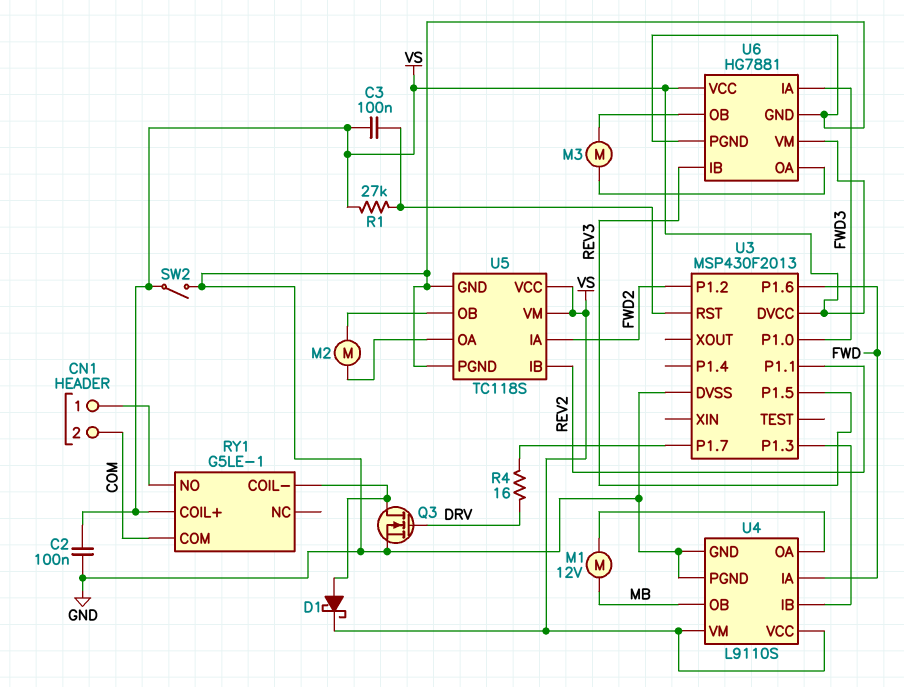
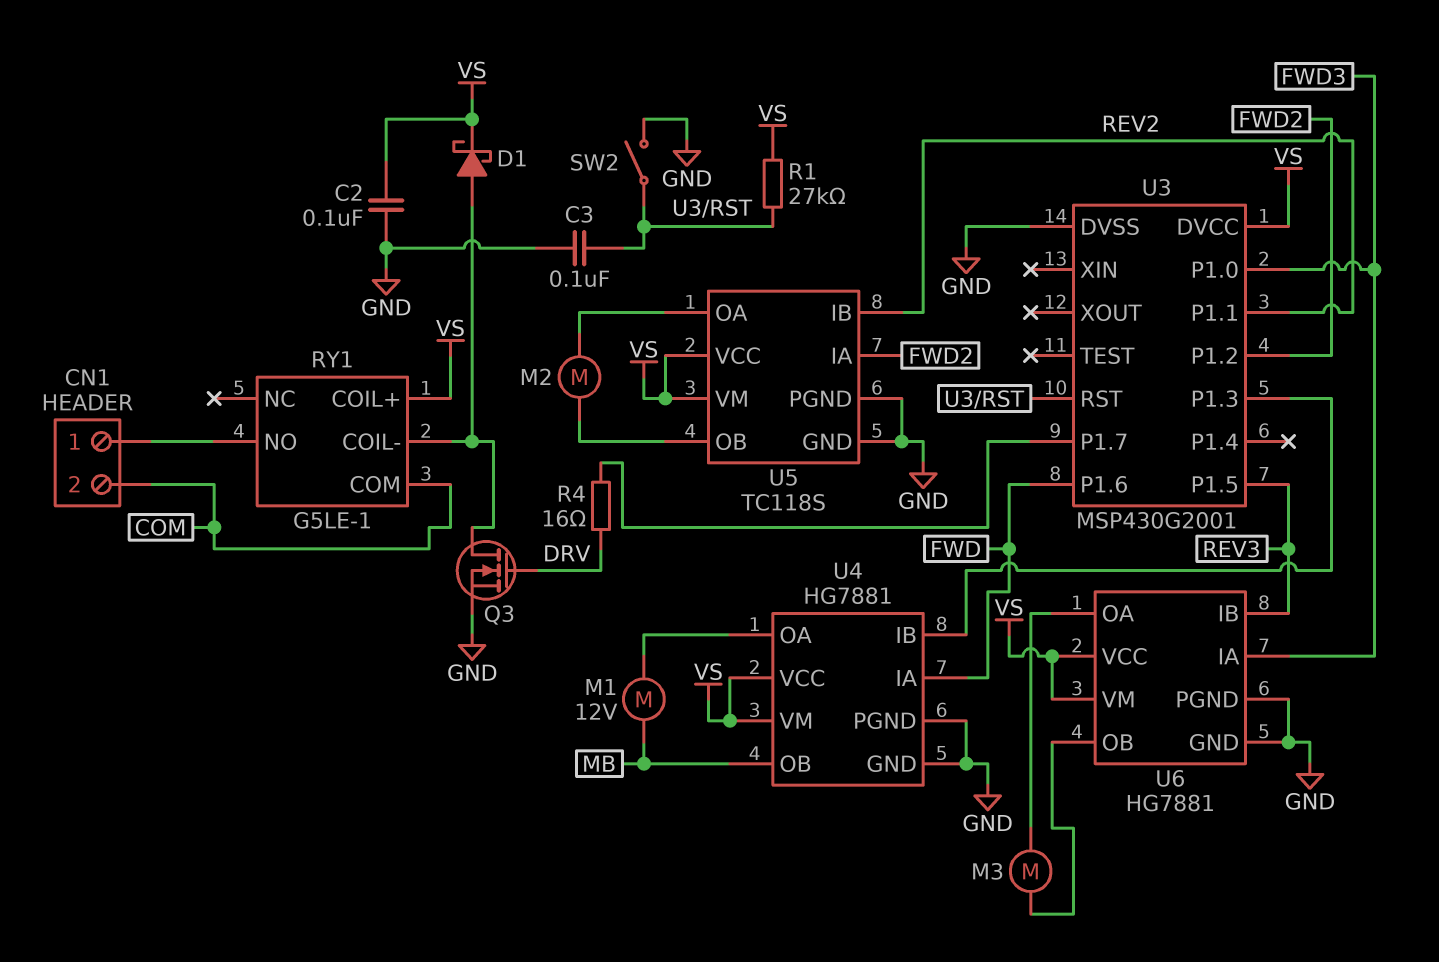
C3: 100nF (U3/RST, VS) -> 100nF (GND, U3/RST)
SW2: switch (GND, VS) -> switch (GND, U3/RST)
U3: MSP430F2013 -> MSP430G2001
U4: L9110S -> HG7881

